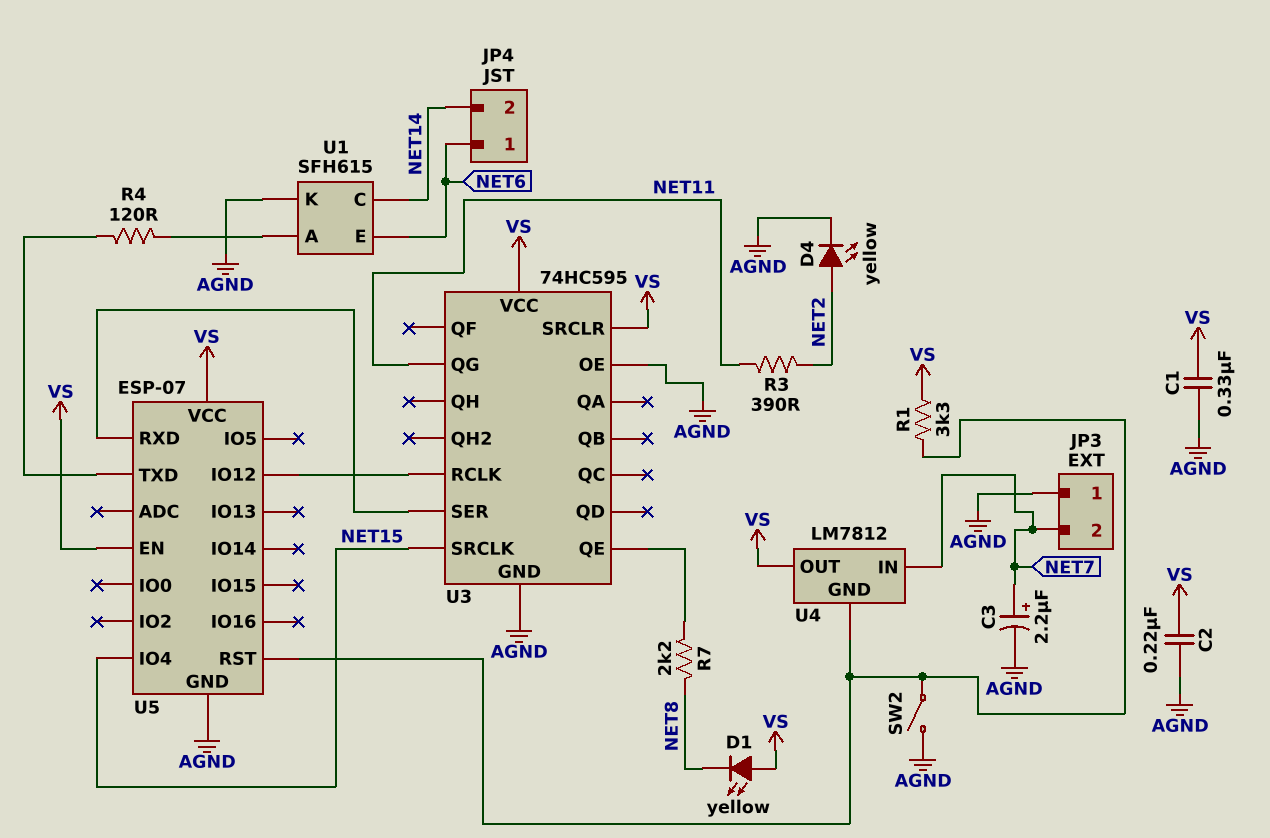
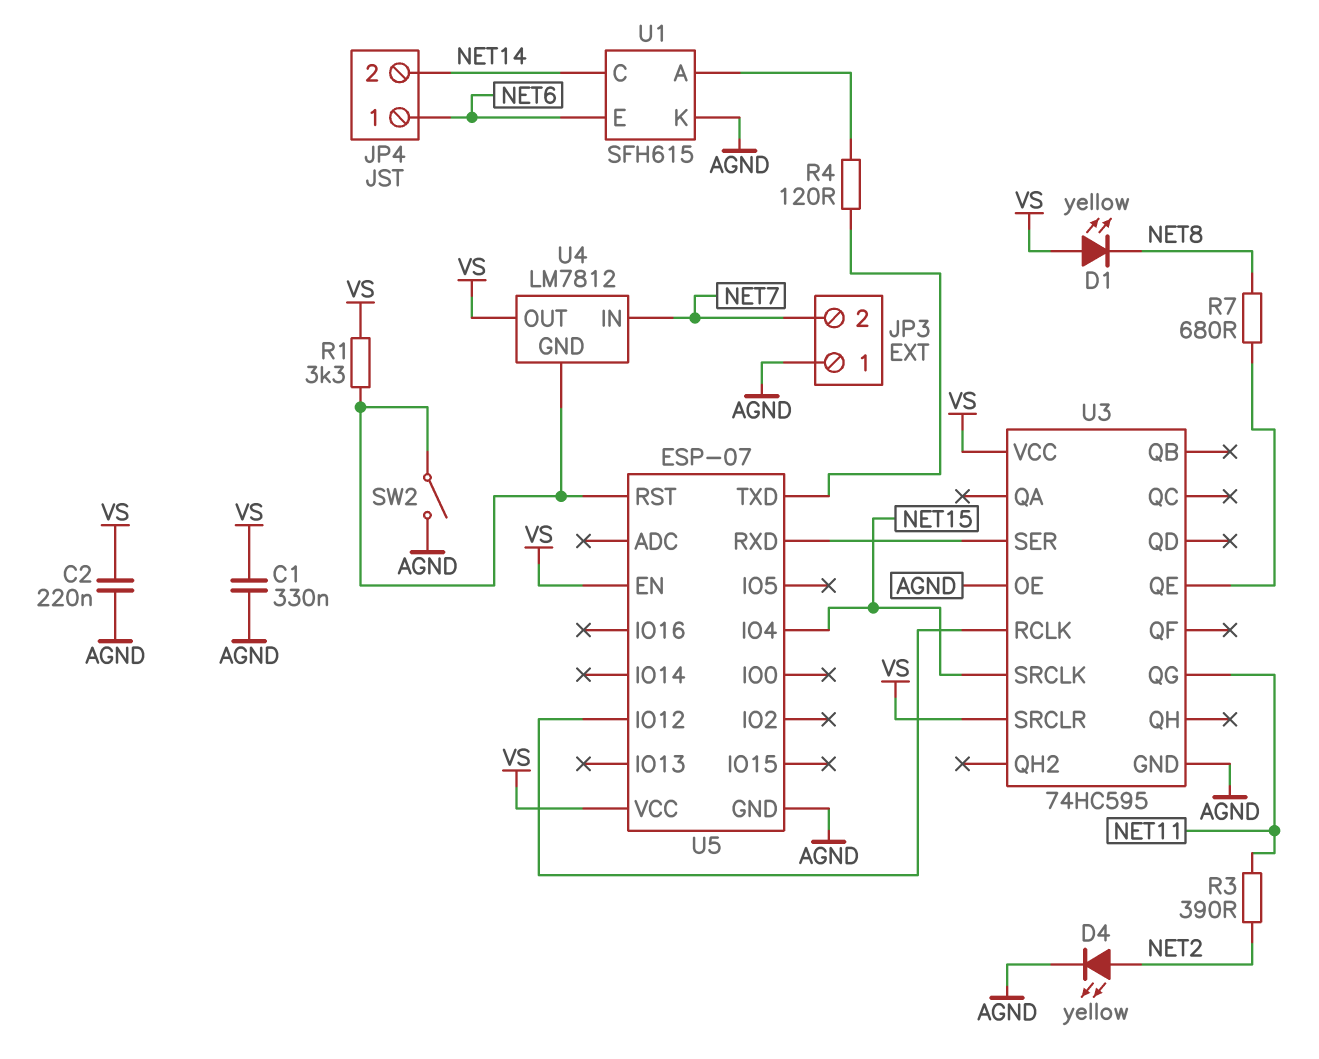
C3: 2.2uF (plus NET7, minus AGND) -> none
R7: 2.2k (NET8, U3/QE) -> 680 (NET8, U3/QE)

